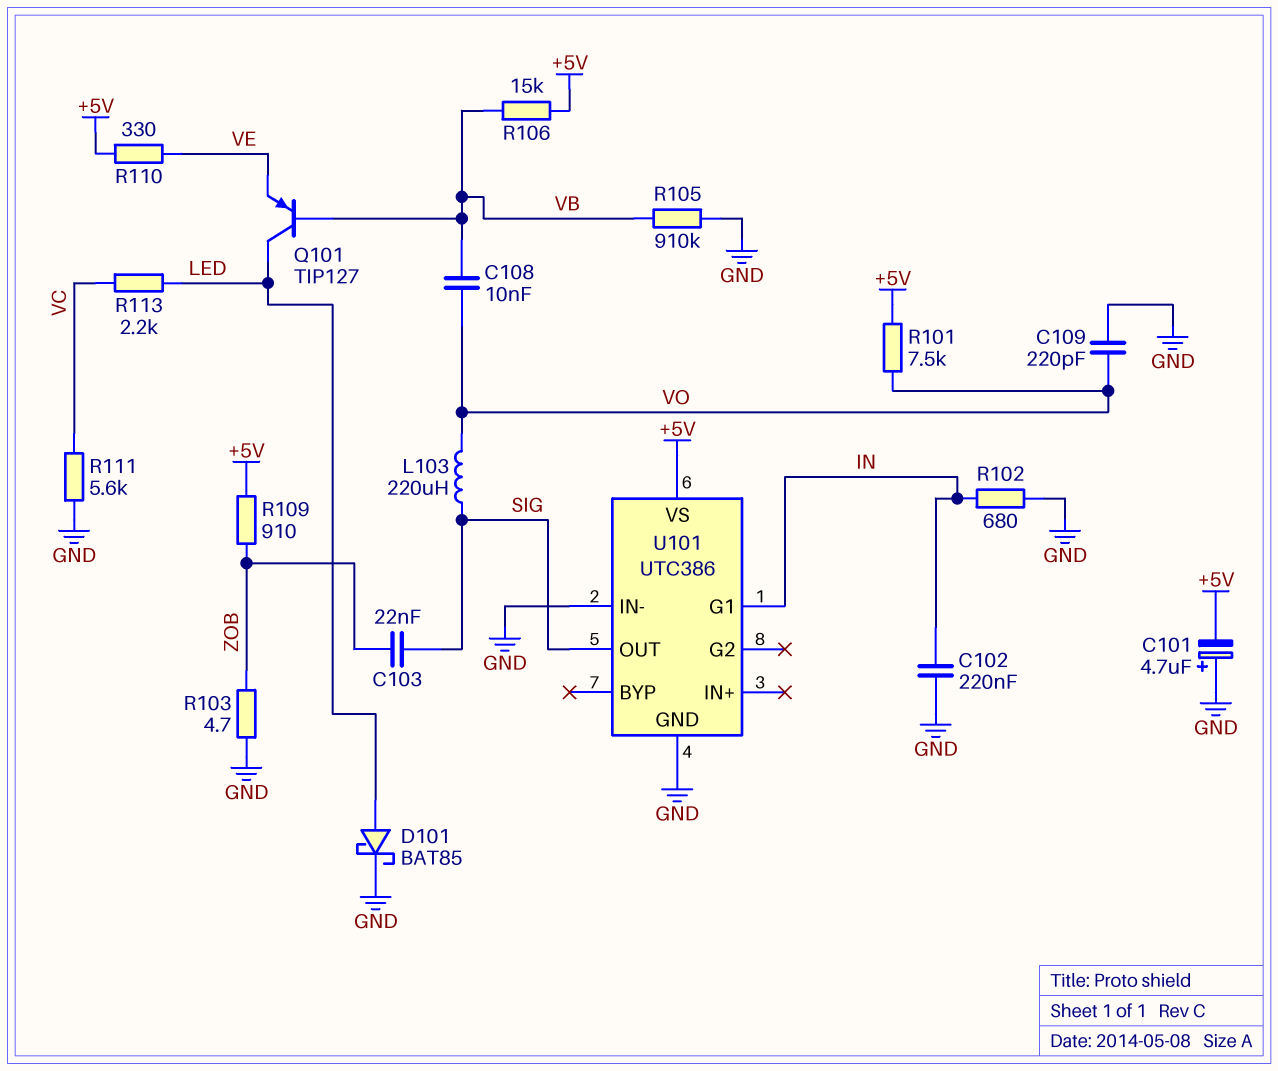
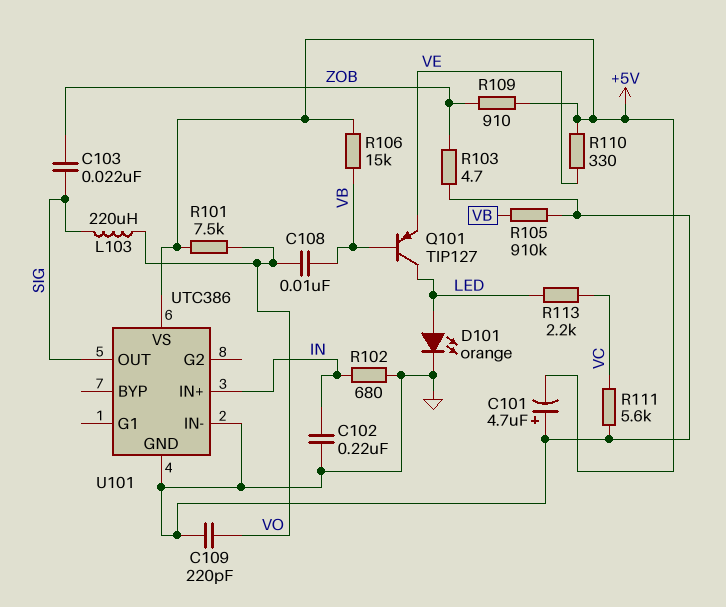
D101: schottky BAT85 (A LED, K GND) -> LED orange (A LED, K GND)
U101 pin G1: IN -> none
U101 pin IN+: none -> IN

